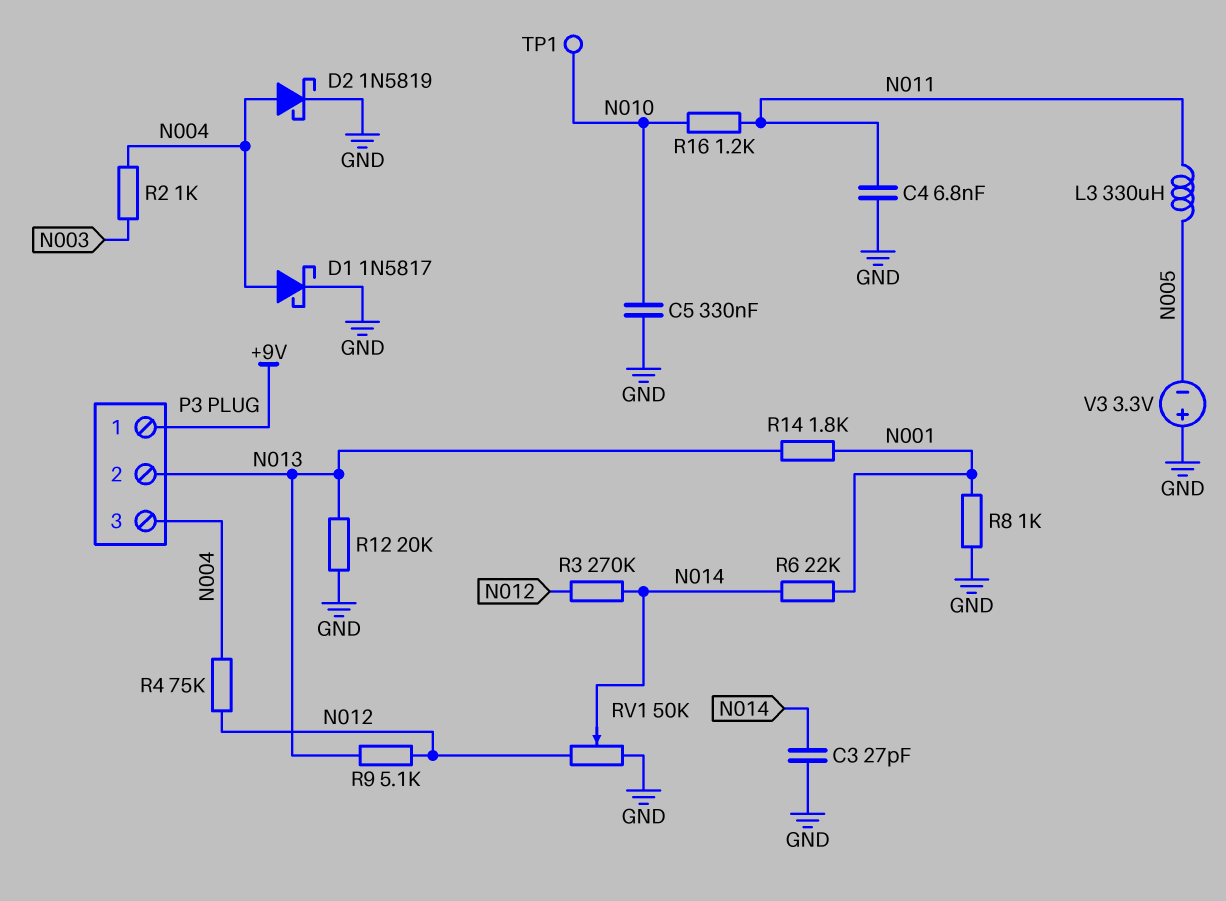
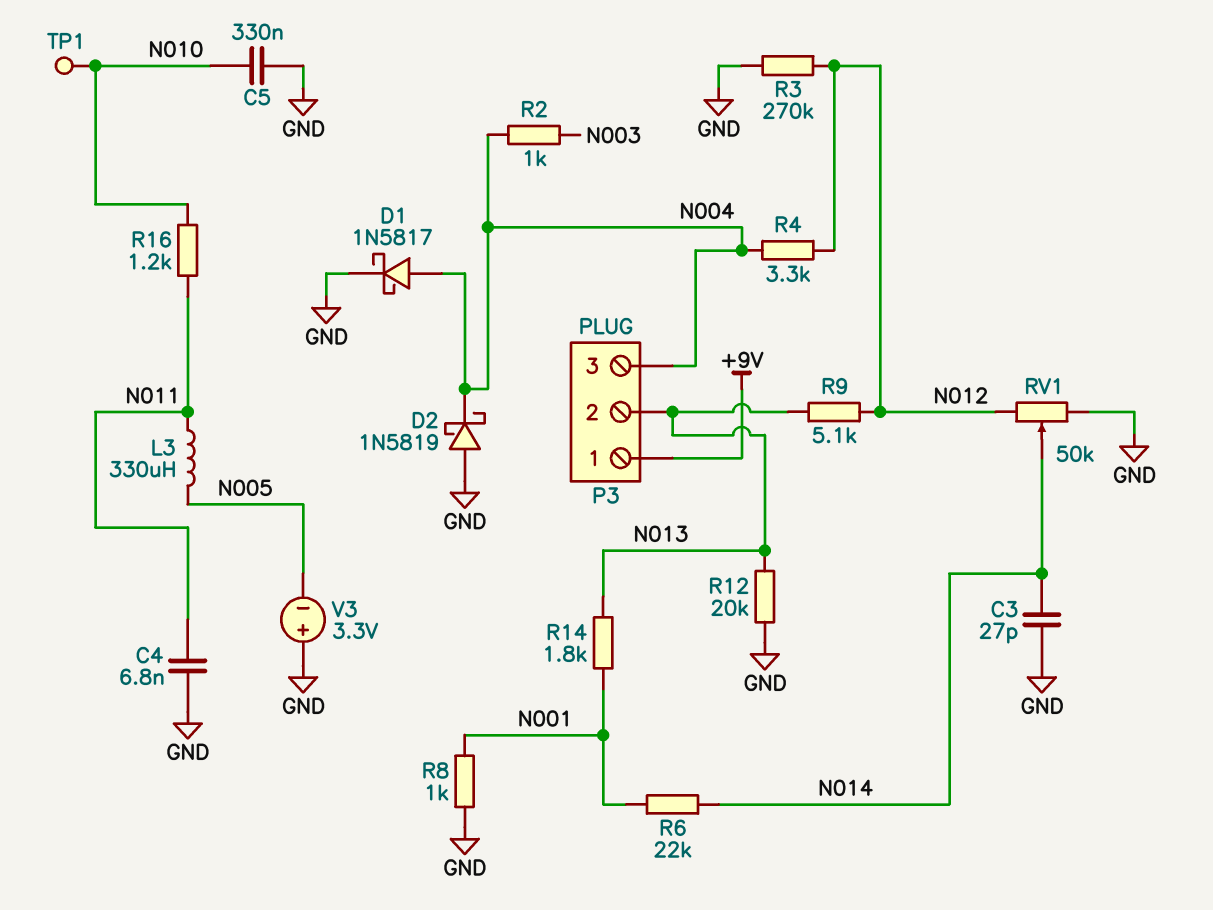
D2: schottky 1N5819 (A N004, K GND) -> schottky 1N5819 (A GND, K N004)
R3: 270k (N012, N014) -> 270k (GND, N012)
R4: 75k (N004, N012) -> 3.3k (N004, N012)

